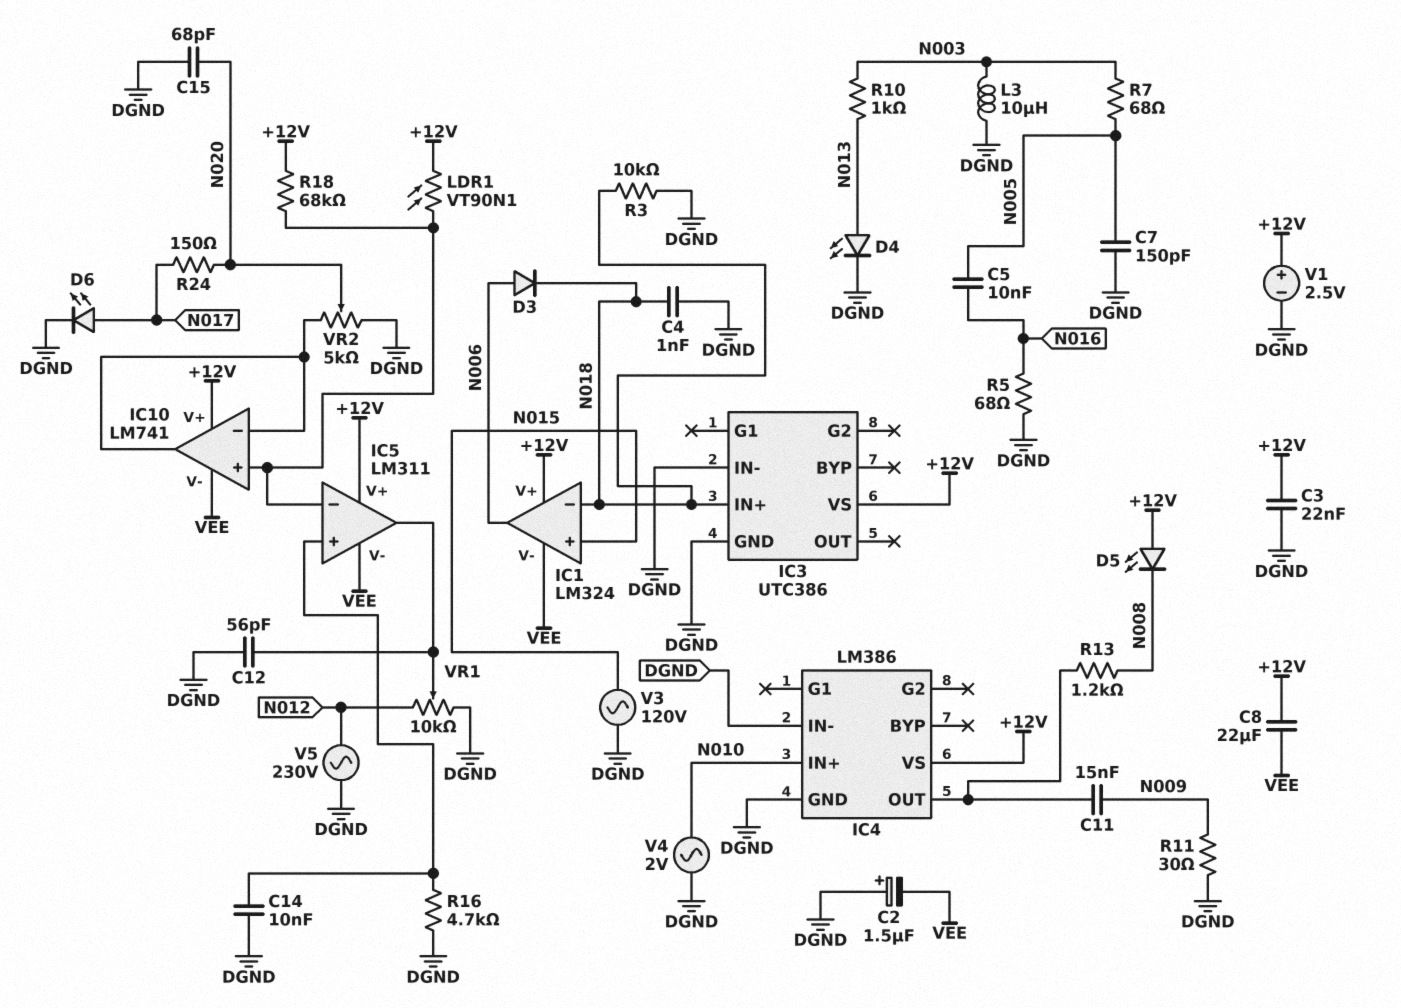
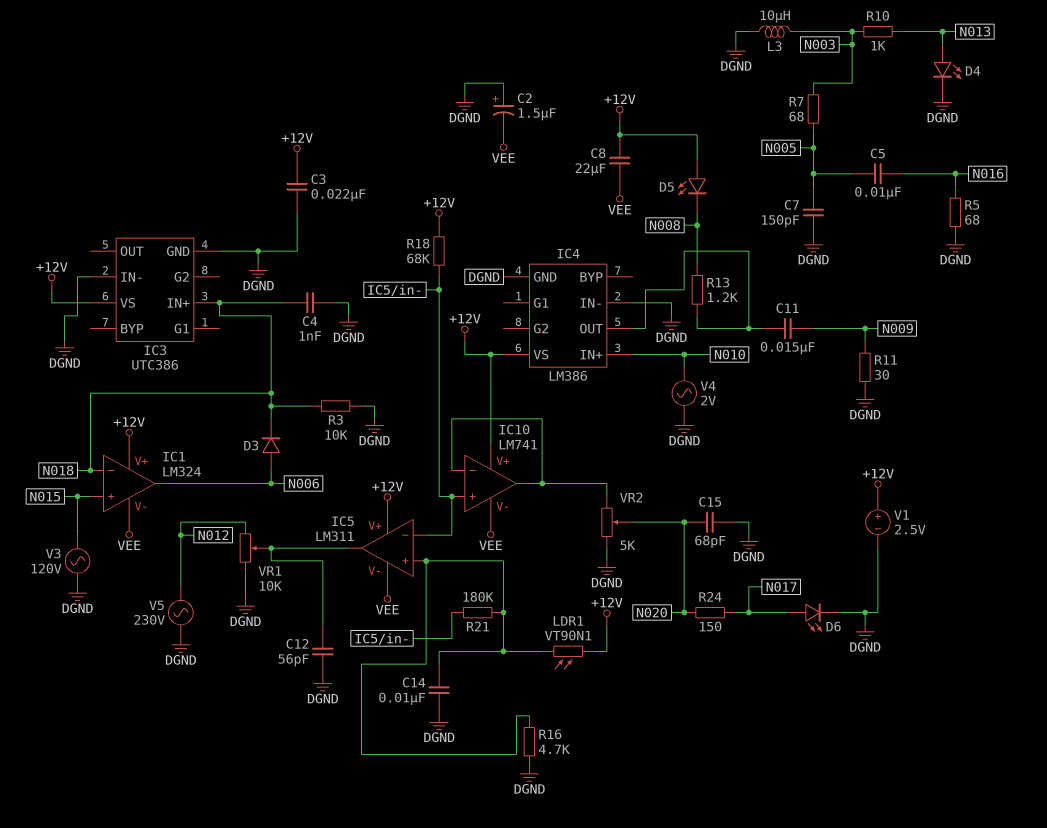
LDR1: VT90N1 (+12V, IC5/in-) -> VT90N1 (+12V, IC5/in+)
R21: none -> 180k (IC5/in+, IC5/in-)

